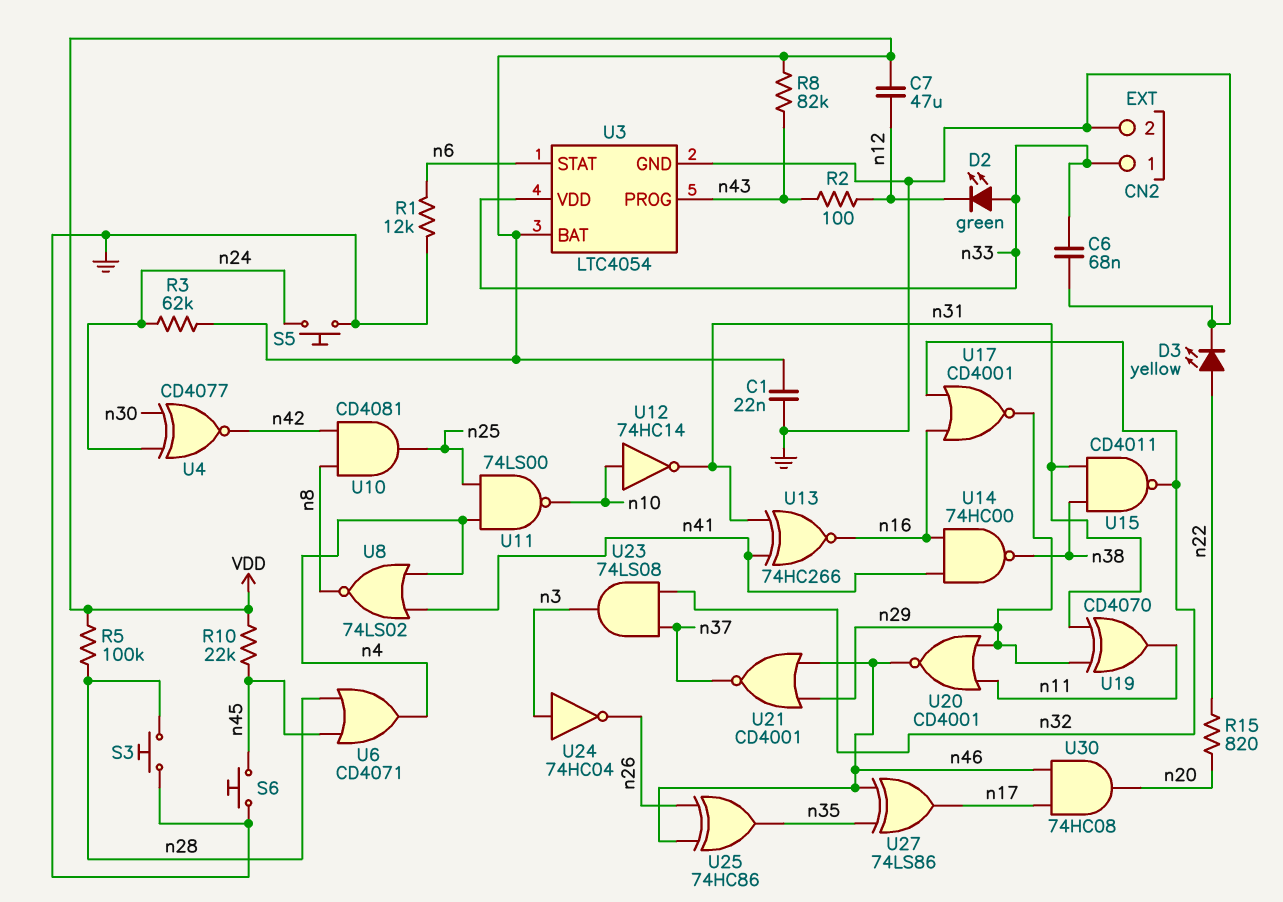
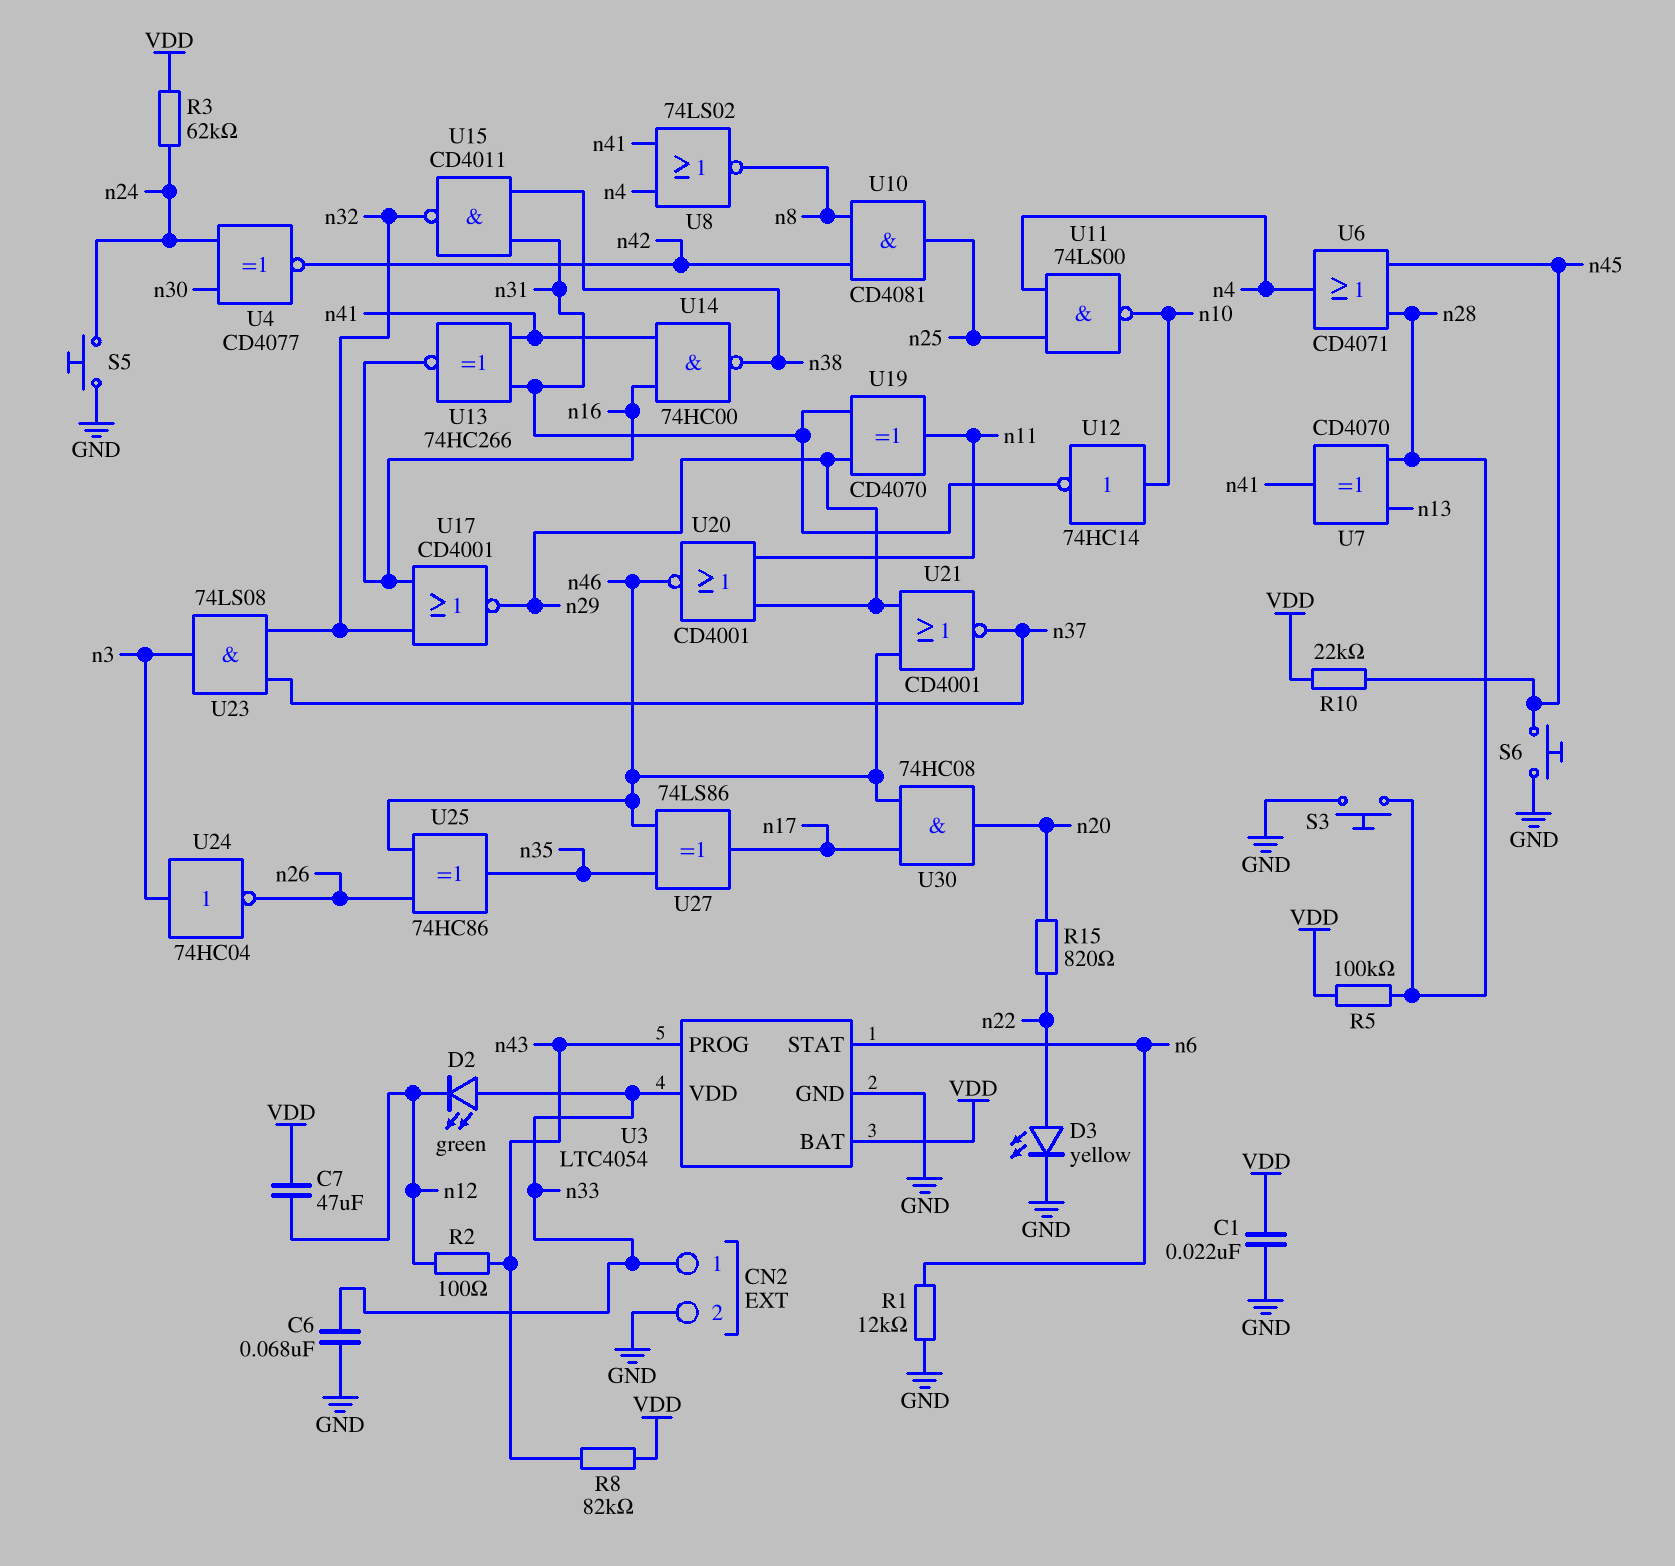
U7: none -> XOR CD4070 (in n13, in n28, out n41)

